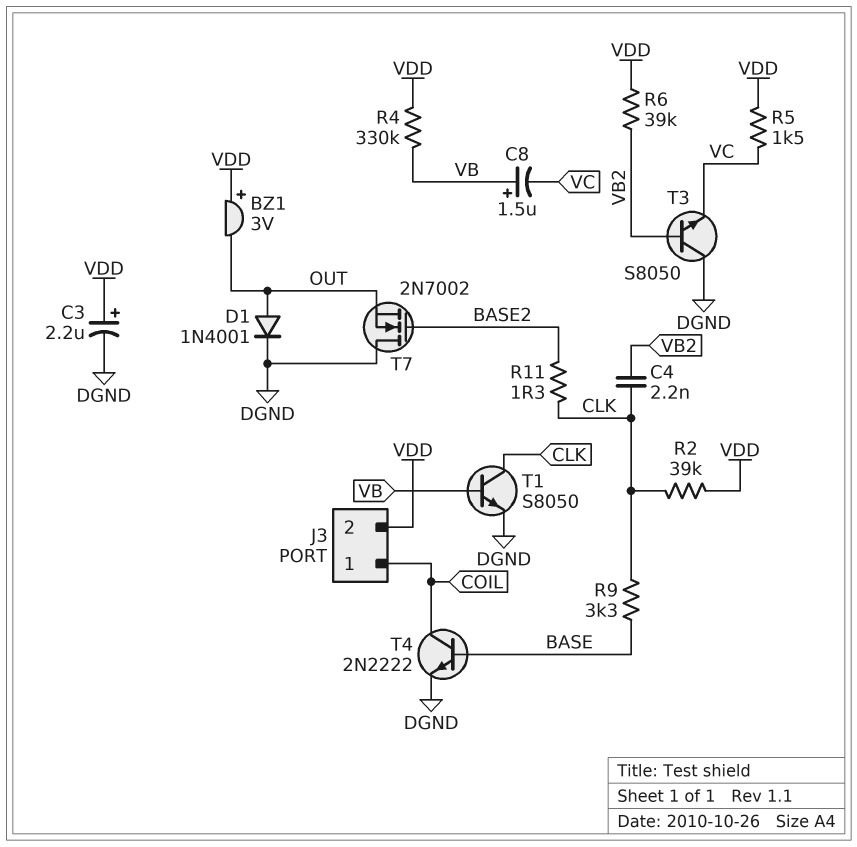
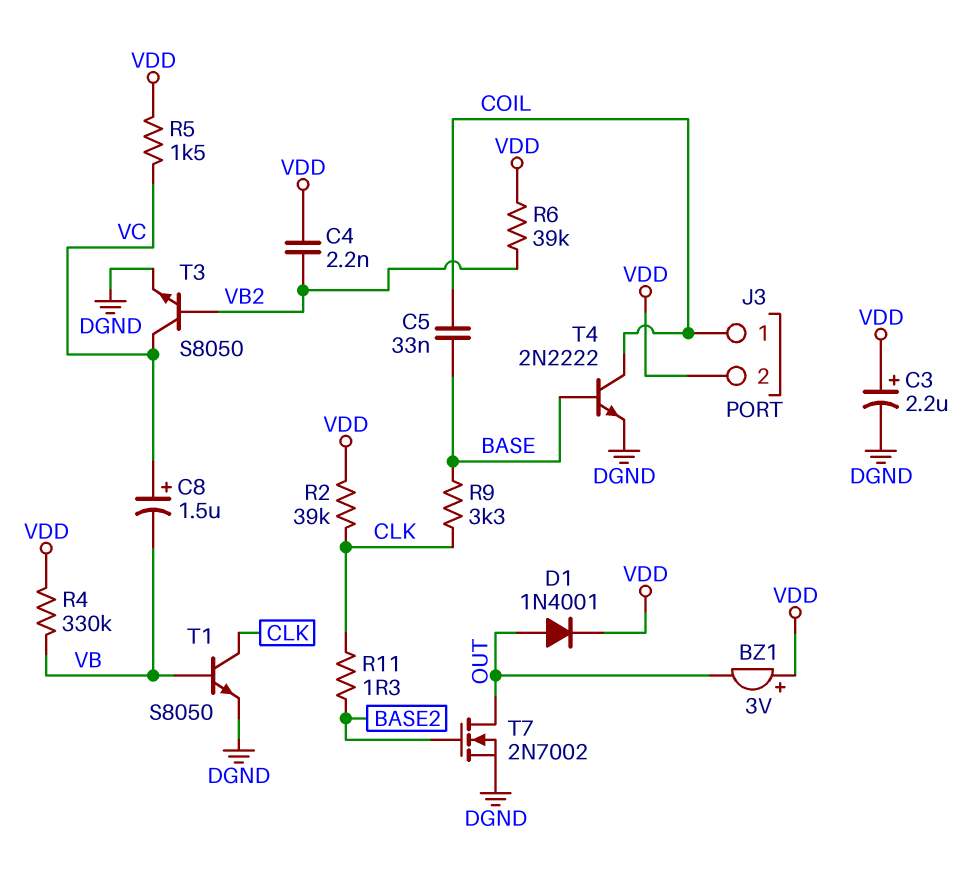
C4: 2.2nF (CLK, VB2) -> 2.2nF (VB2, VDD)
C5: none -> 33nF (BASE, COIL)
C8: 1.5uF (plus VB, minus VC) -> 1.5uF (plus VC, minus VB)
D1: diode 1N4001 (A OUT, K DGND) -> diode 1N4001 (A OUT, K VDD)
T3: NPN S8050 (B VB2, C DGND, E VC) -> NPN S8050 (B VB2, C VC, E DGND)
T7: NMOS 2N7002 (G BASE2, D DGND, S OUT) -> NMOS 2N7002 (G BASE2, D OUT, S DGND)

